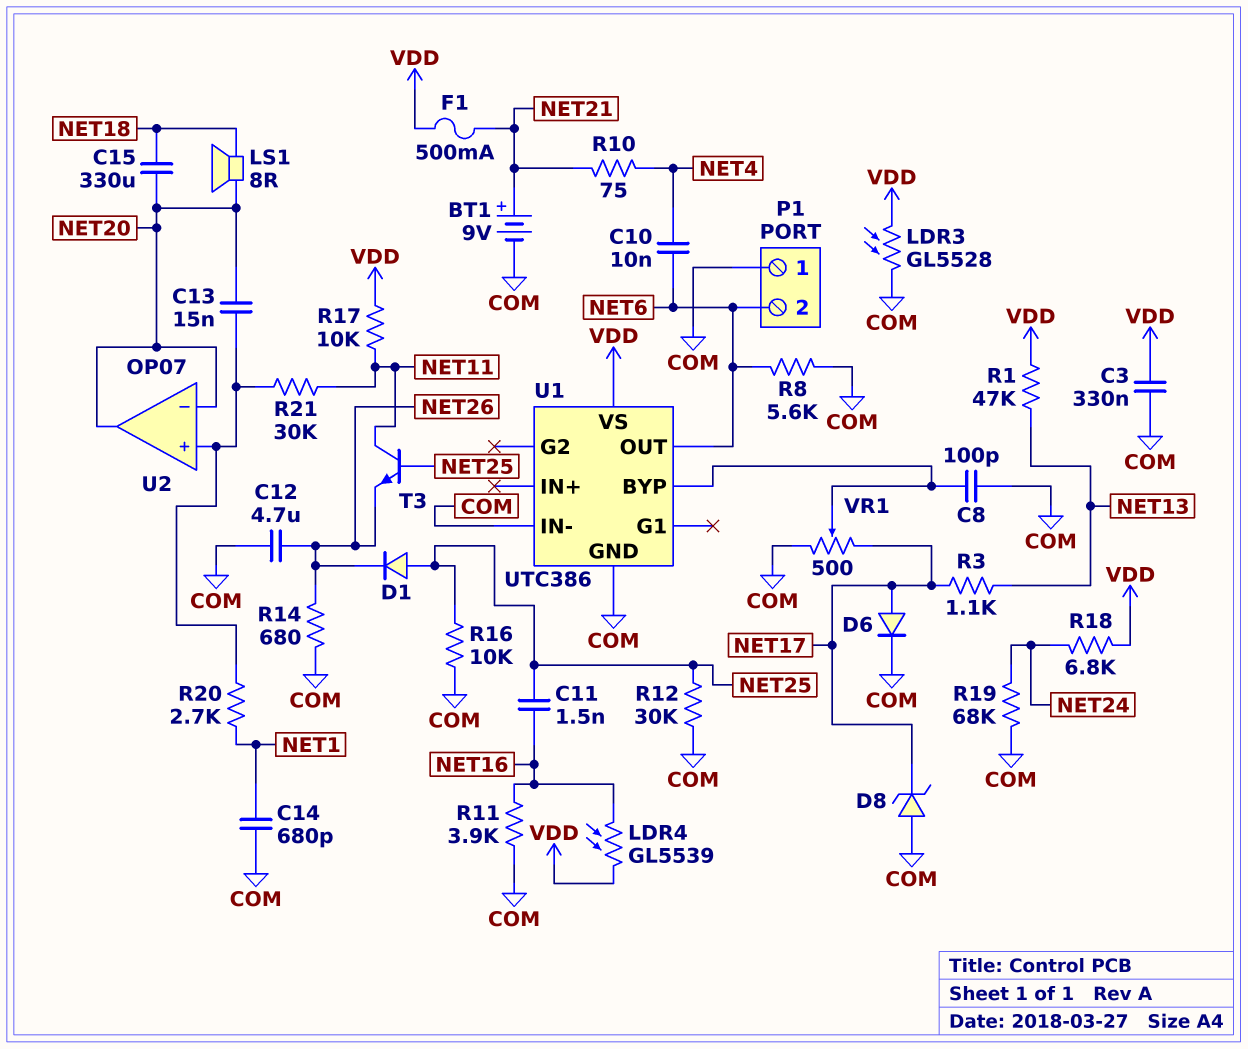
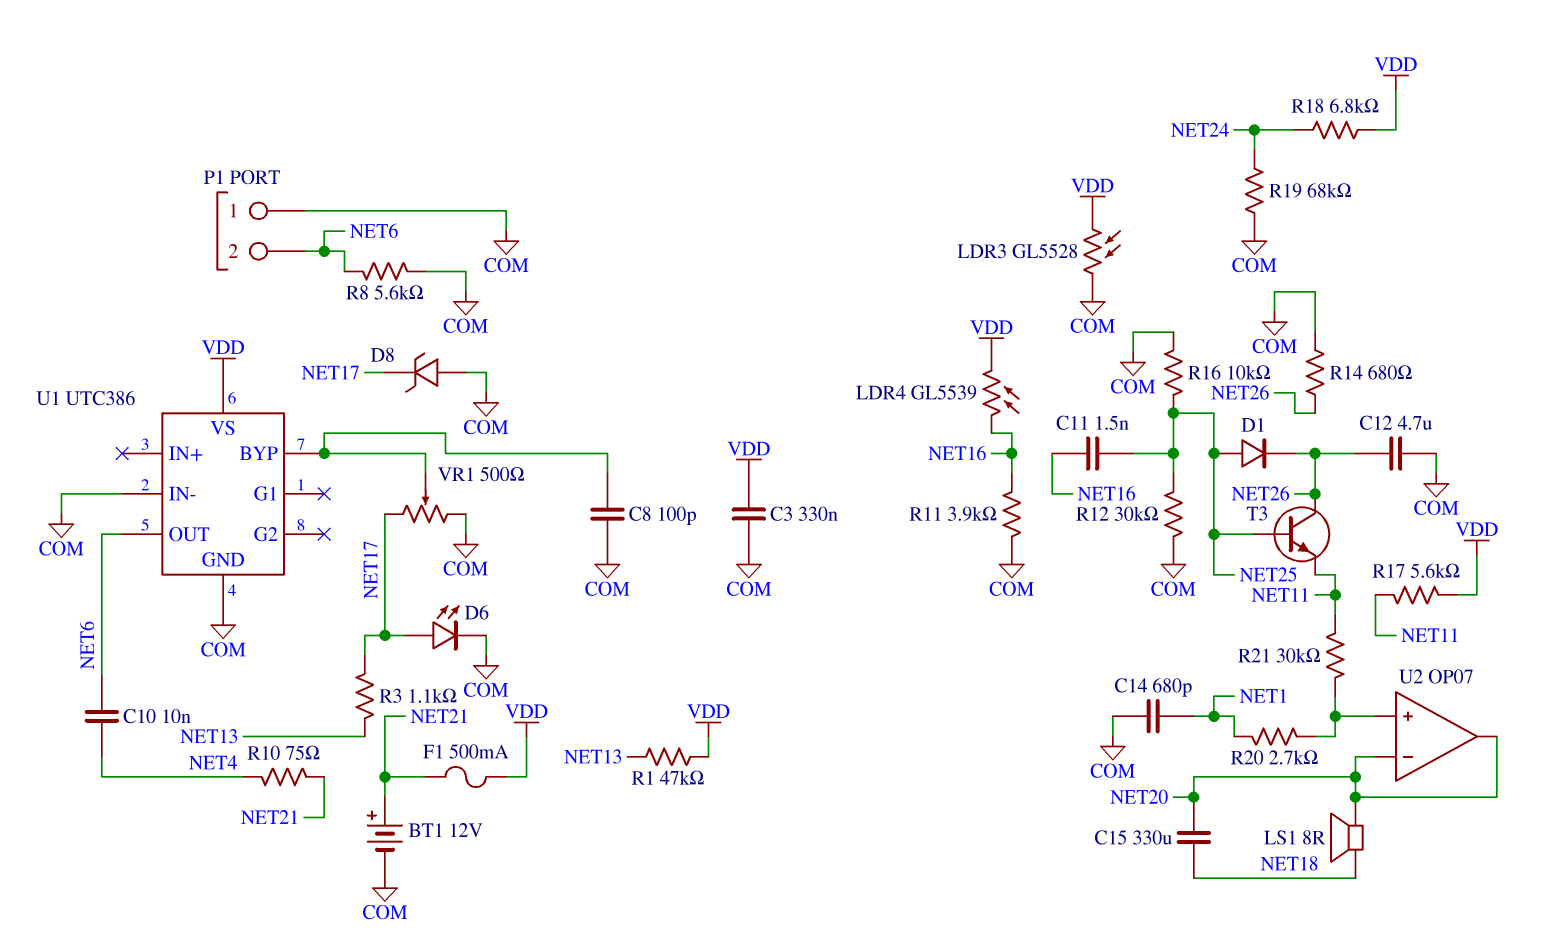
BT1: 9V (plus NET21, minus COM) -> 12V (plus NET21, minus COM)
C13: 15nF (NET20, U2/in+) -> none
D6: diode (A NET17, K COM) -> LED (A NET17, K COM)
R17: 10k (NET11, VDD) -> 5.6k (NET11, VDD)
T3: NPN (B NET25, C NET11, E NET26) -> NPN (B NET25, C NET26, E NET11)

